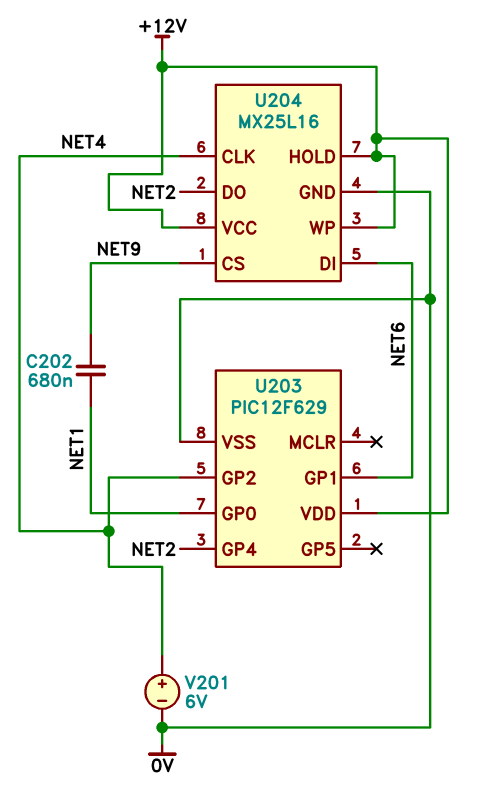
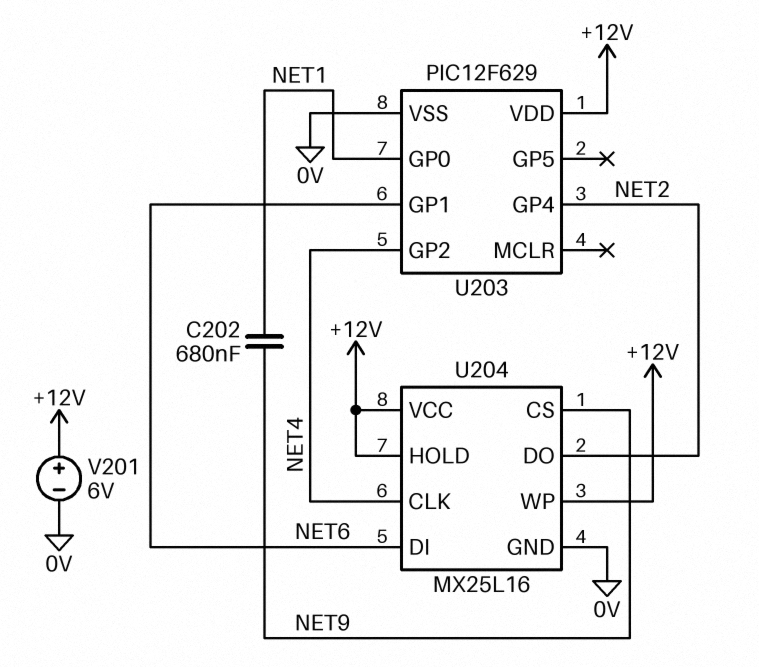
V201: 6V (plus NET4, minus 0V) -> 6V (plus +12V, minus 0V)

